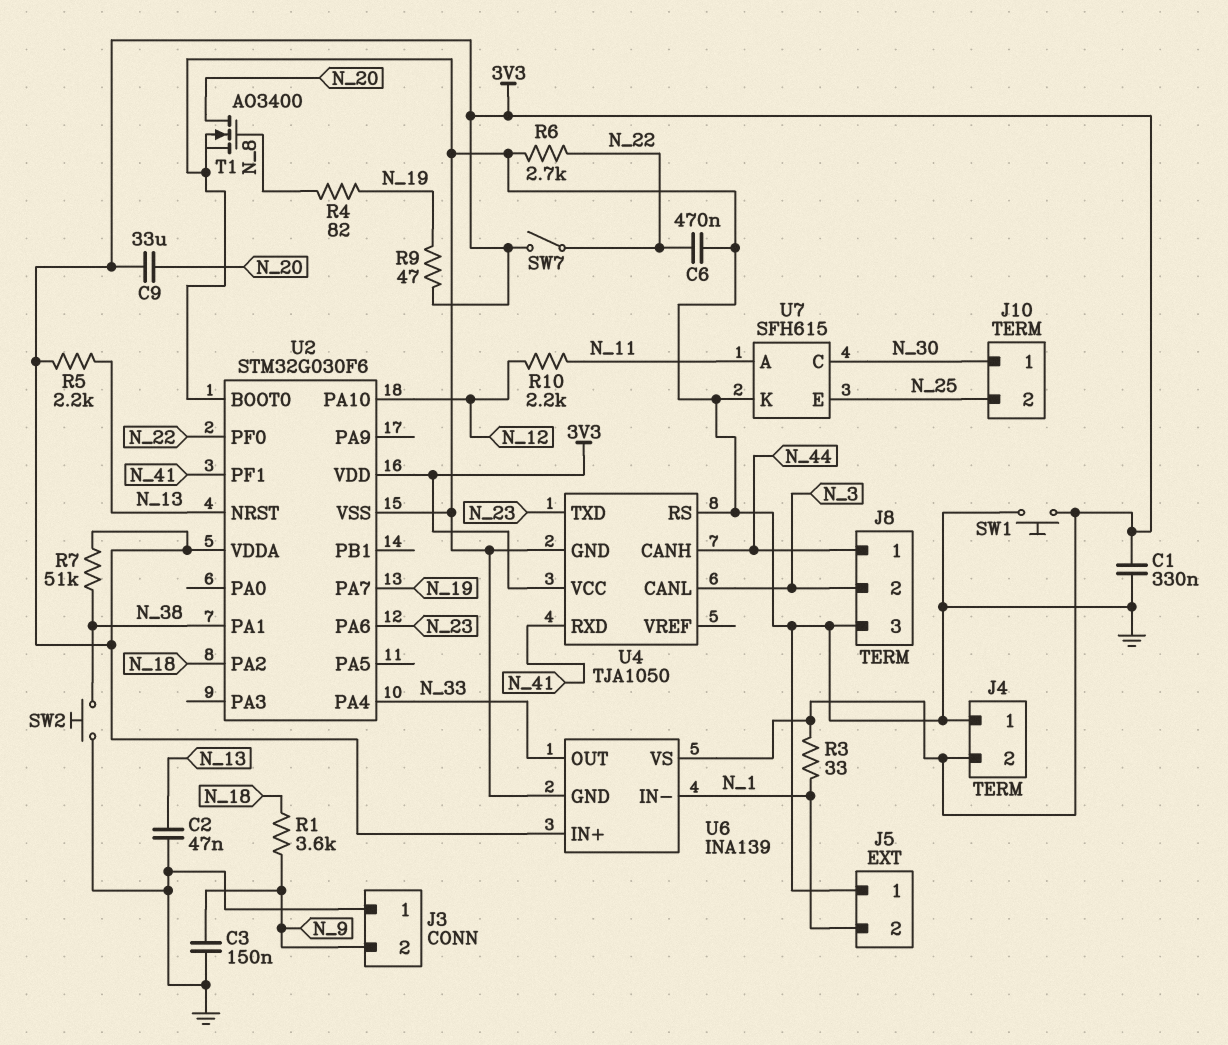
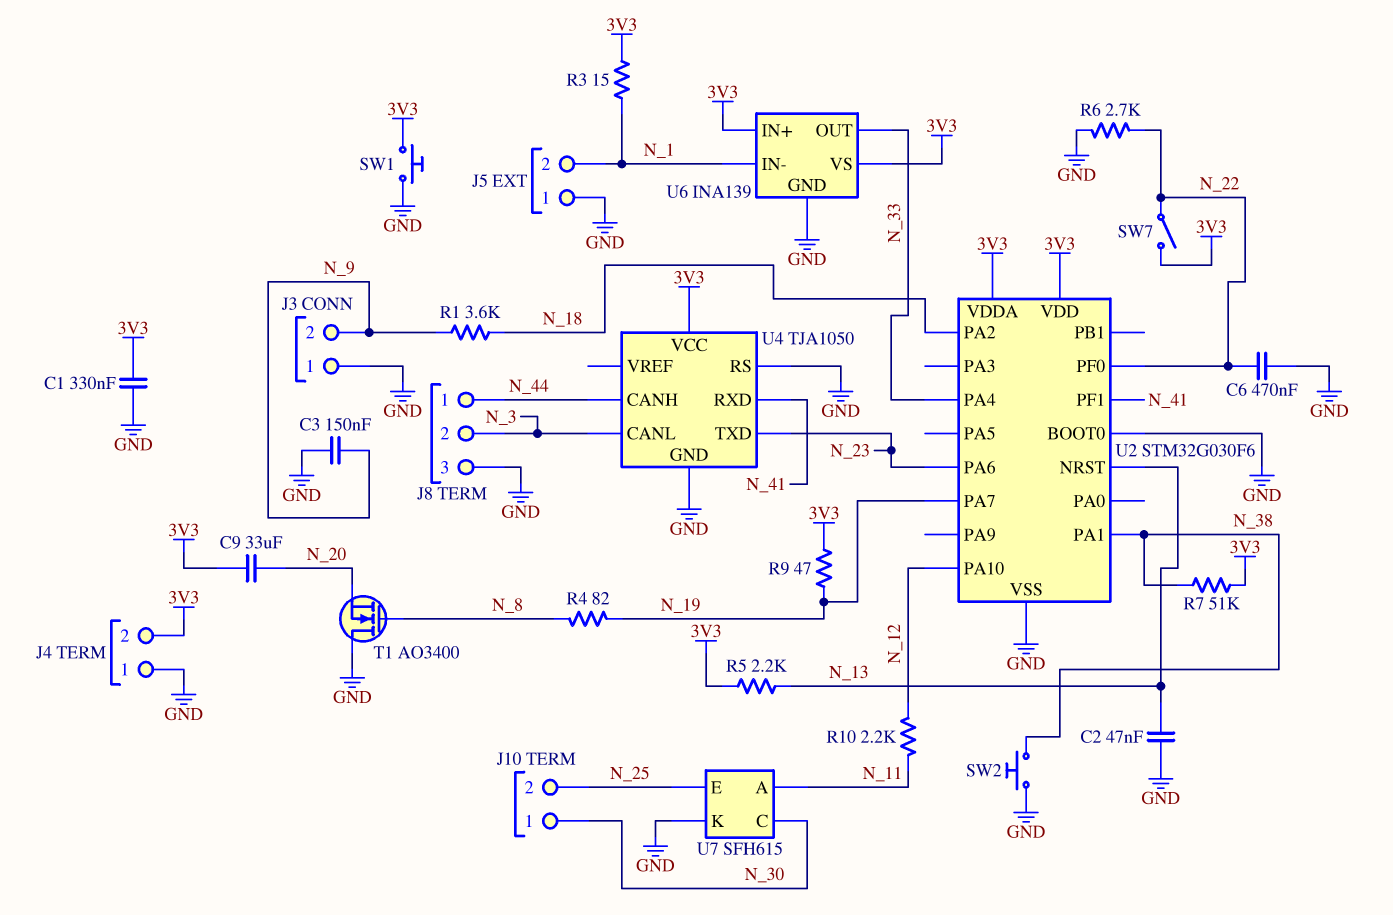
R3: 33 (3V3, N_1) -> 15 (3V3, N_1)
T1: NMOS AO3400 (G N_8, D N_20, S GND) -> NMOS AO3400 (G N_8, D GND, S N_20)

